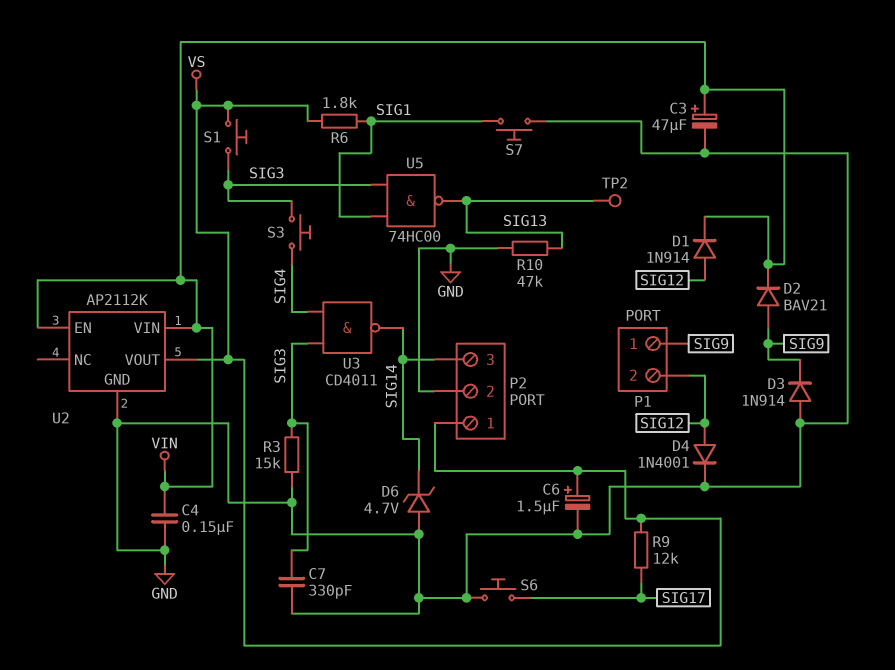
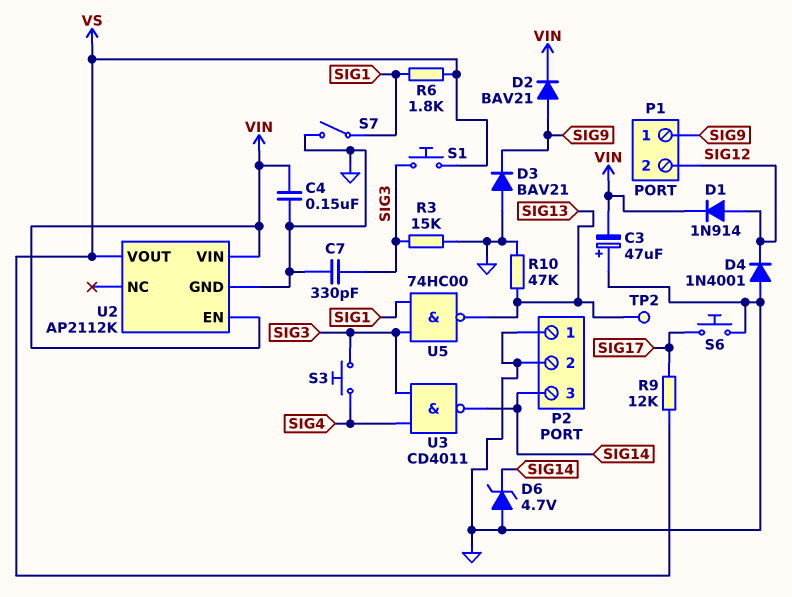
C3: 47uF (plus VIN, minus GND) -> 47uF (plus GND, minus VIN)
C6: 1.5uF (plus VS, minus GND) -> none
D3: diode 1N914 (A GND, K SIG9) -> diode BAV21 (A GND, K SIG9)
D4: diode 1N4001 (A SIG12, K GND) -> diode 1N4001 (A GND, K SIG12)
P2 pin 1: VS -> GND
S7: button (GND, SIG1) -> switch (GND, SIG1)

